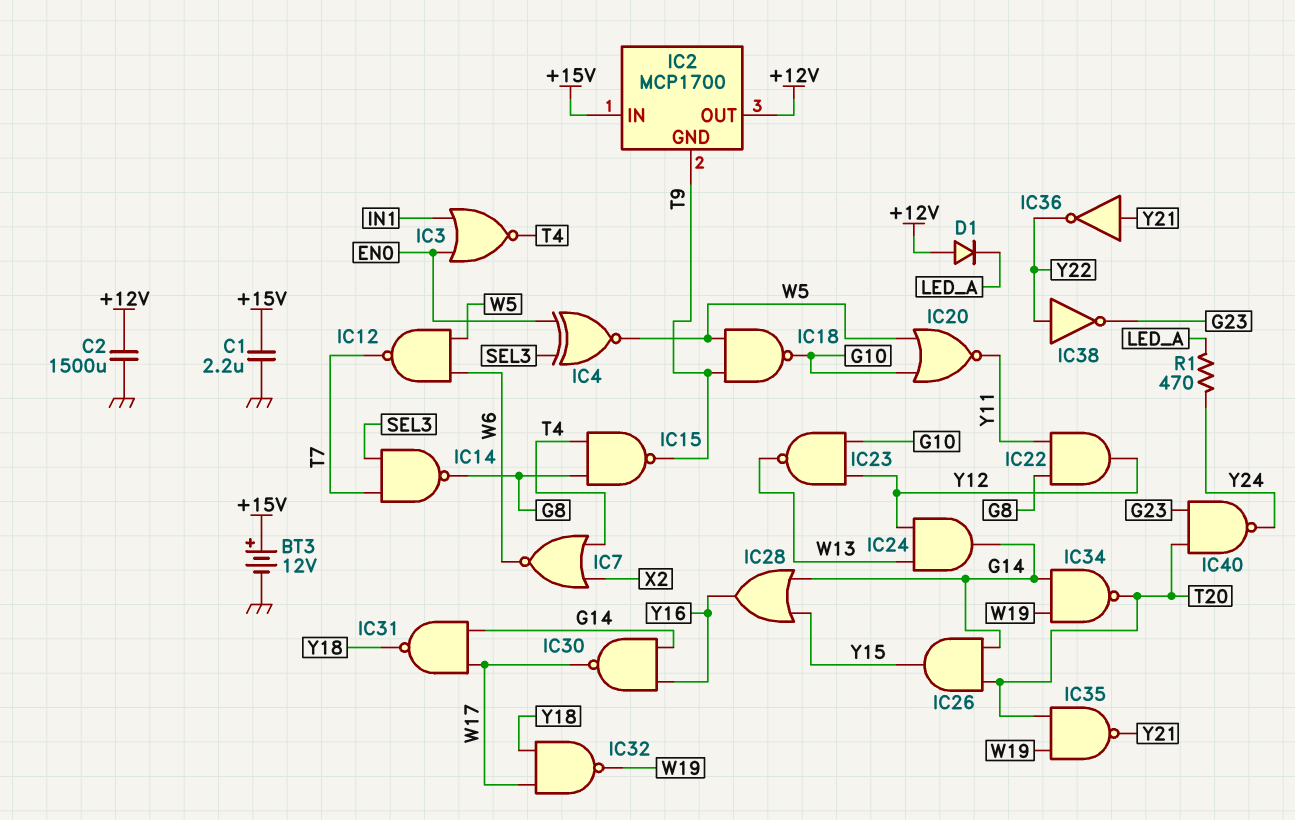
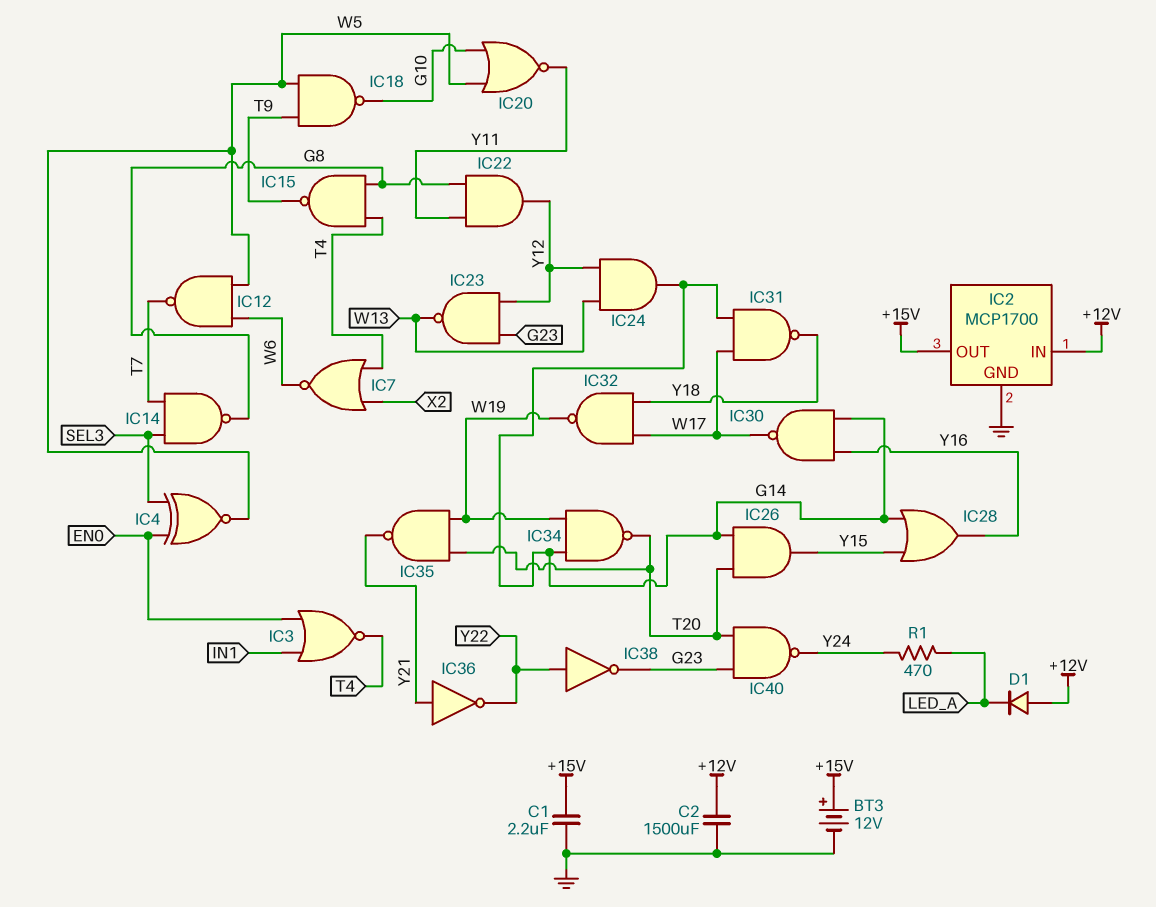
IC2 pin GND: T9 -> GND
IC2 pin IN: +15V -> +12V
IC2 pin OUT: +12V -> +15V
IC23: NAND (in G10, in Y12, out W13) -> NAND (in G23, in Y12, out W13)

